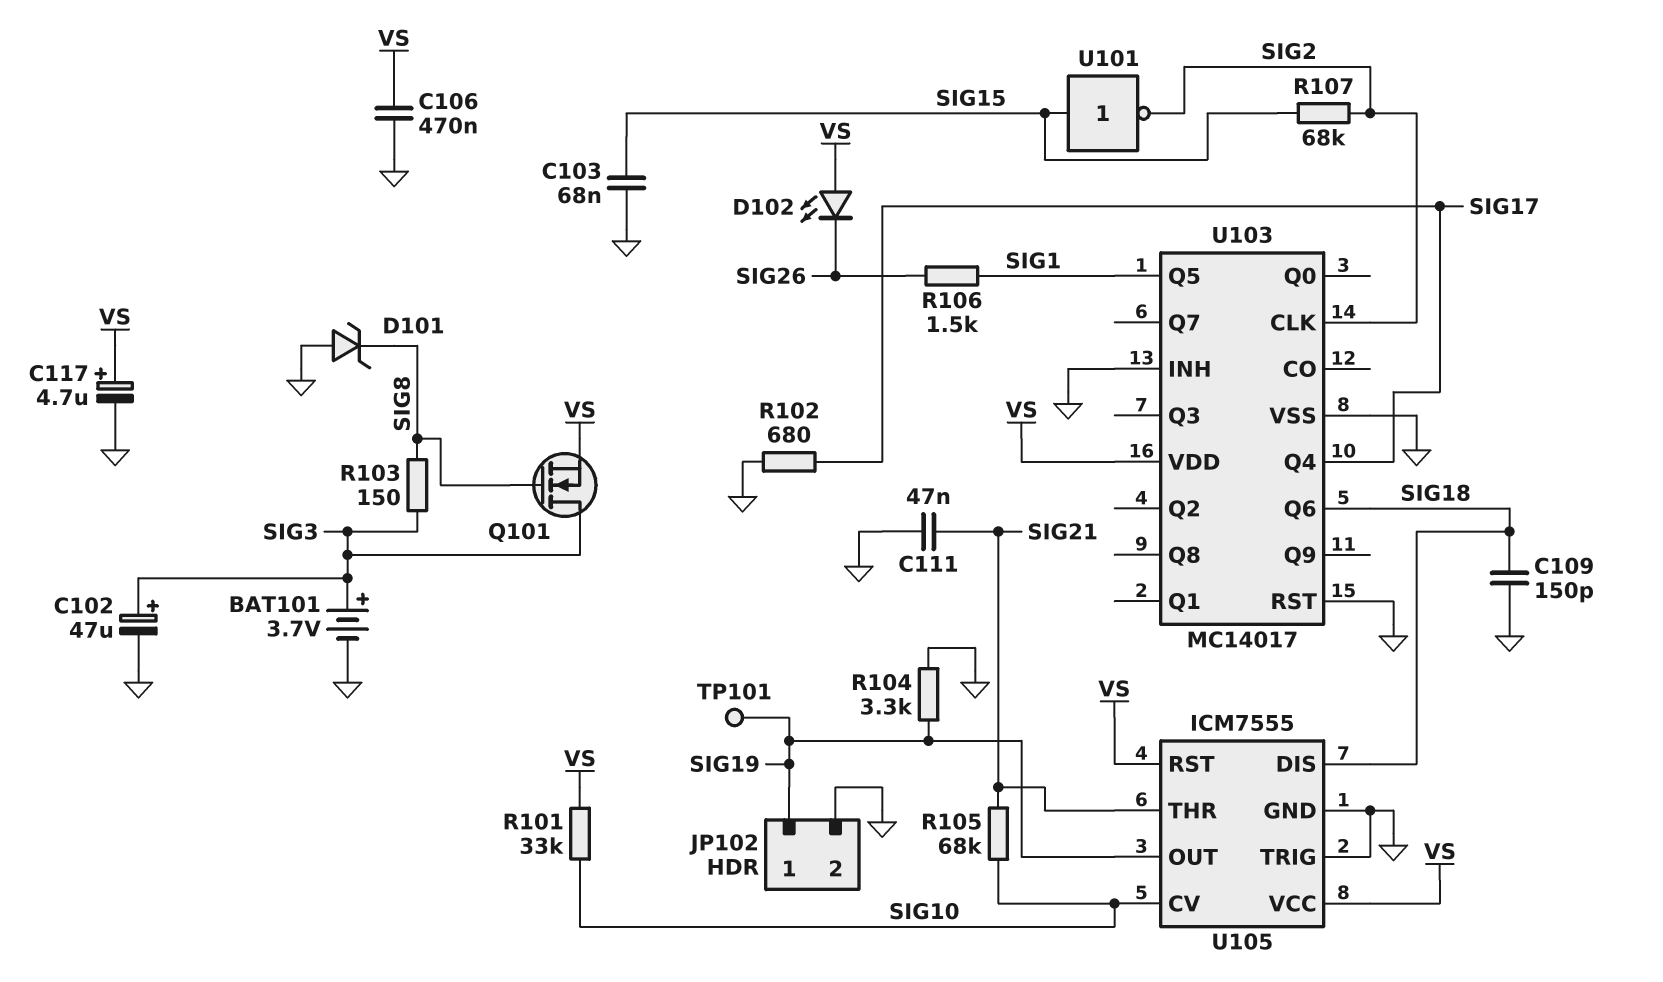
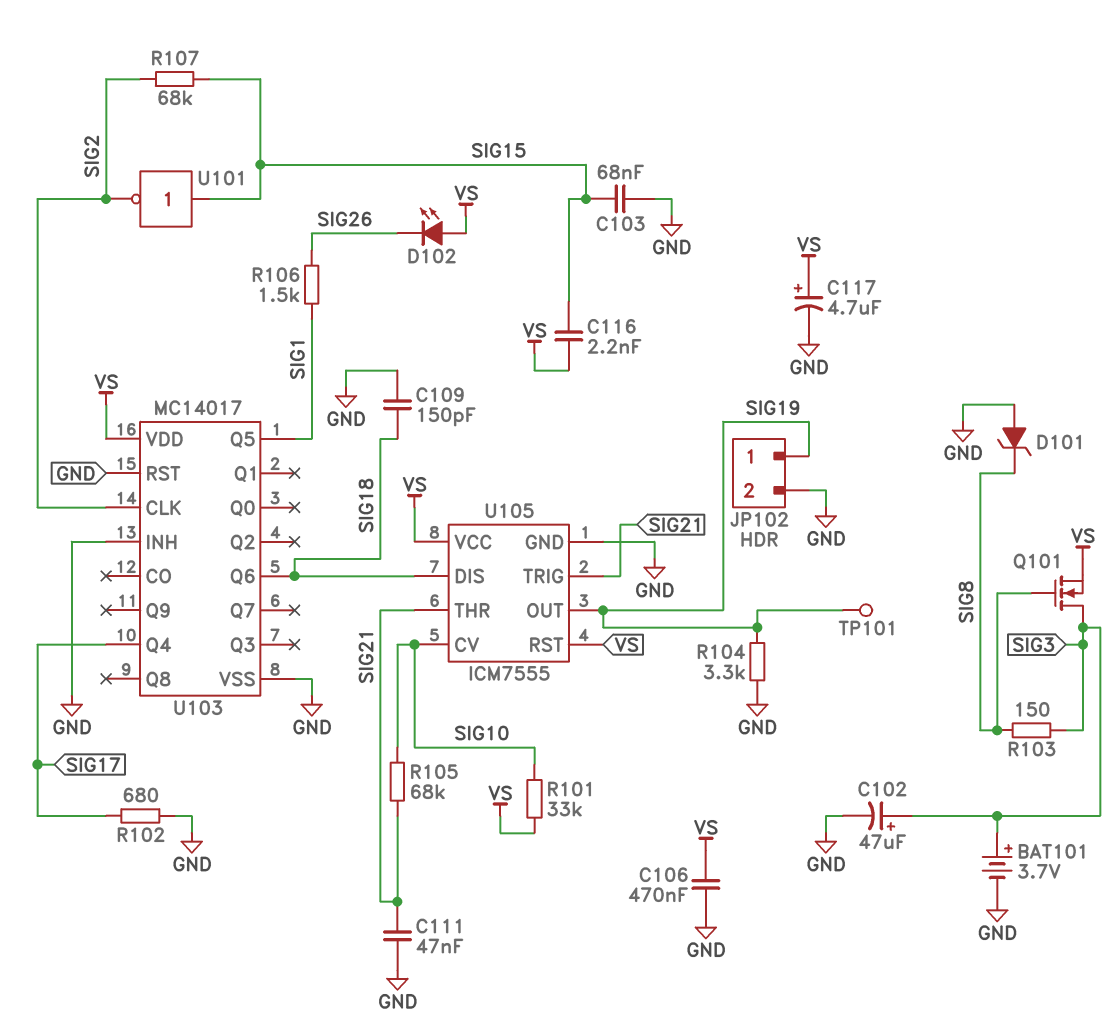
C116: none -> 2.2nF (SIG15, VS)
U105 pin TRIG: GND -> SIG21

